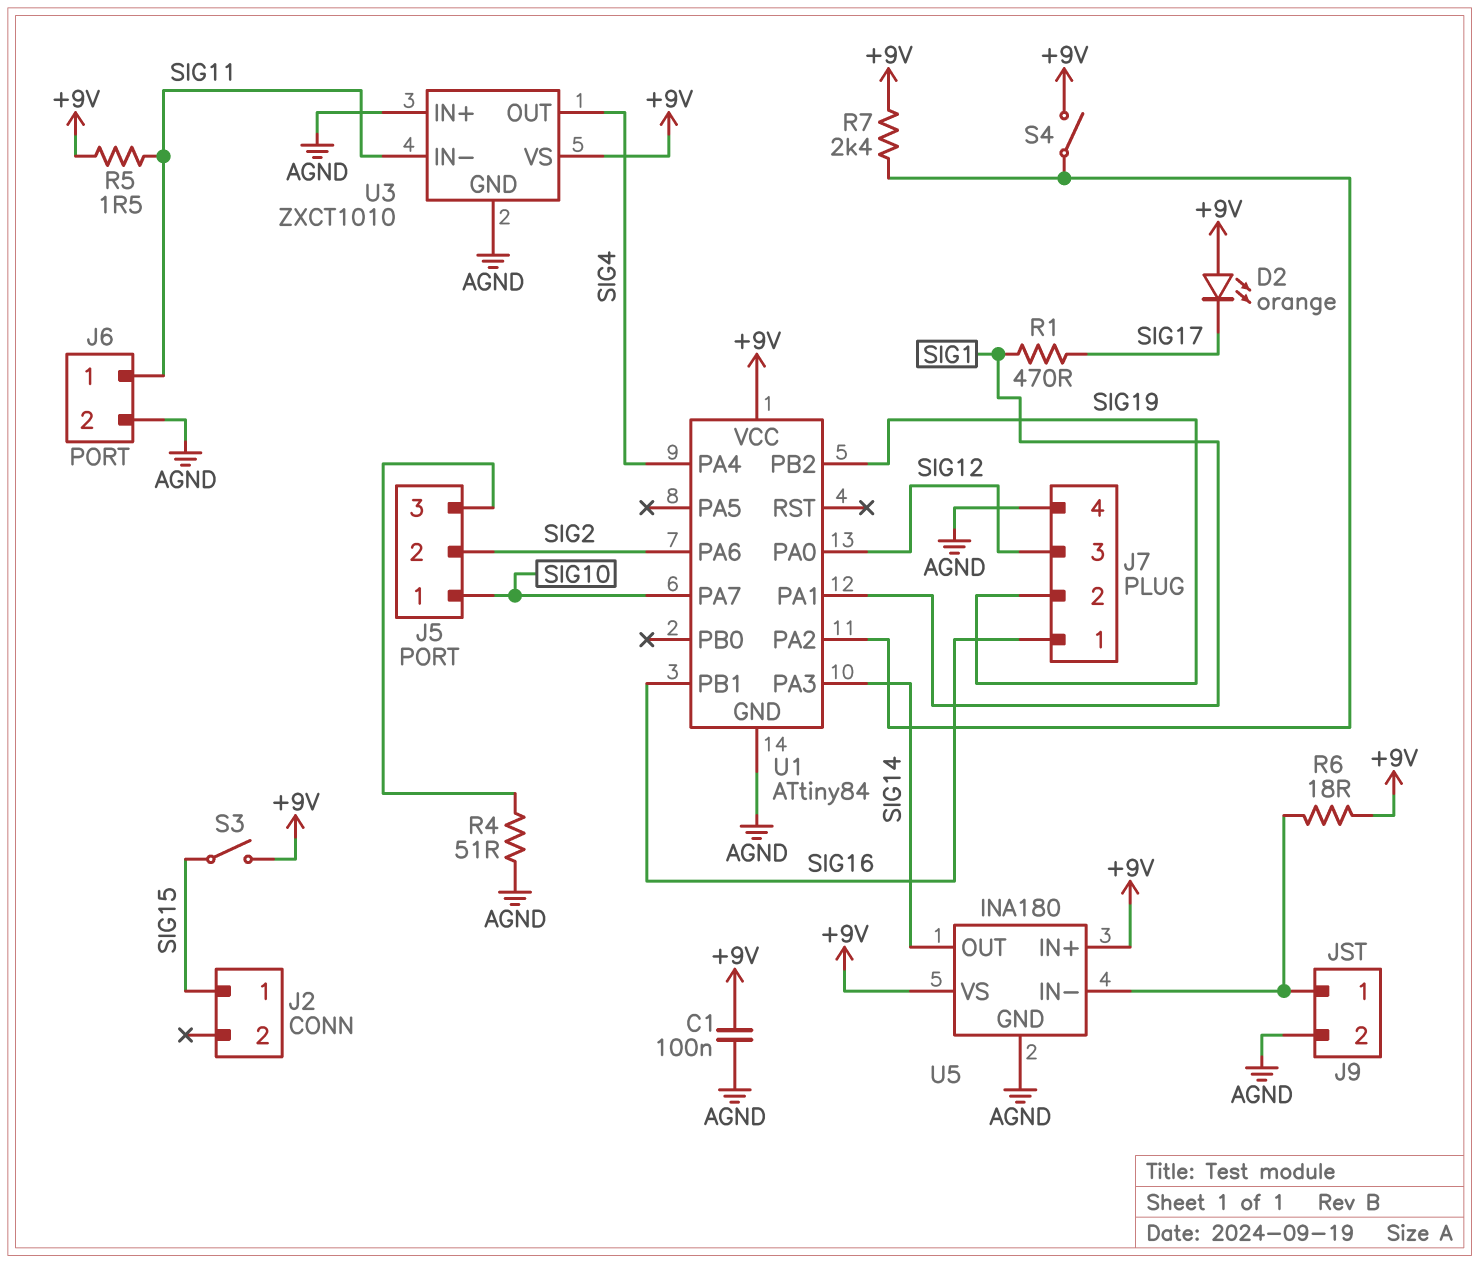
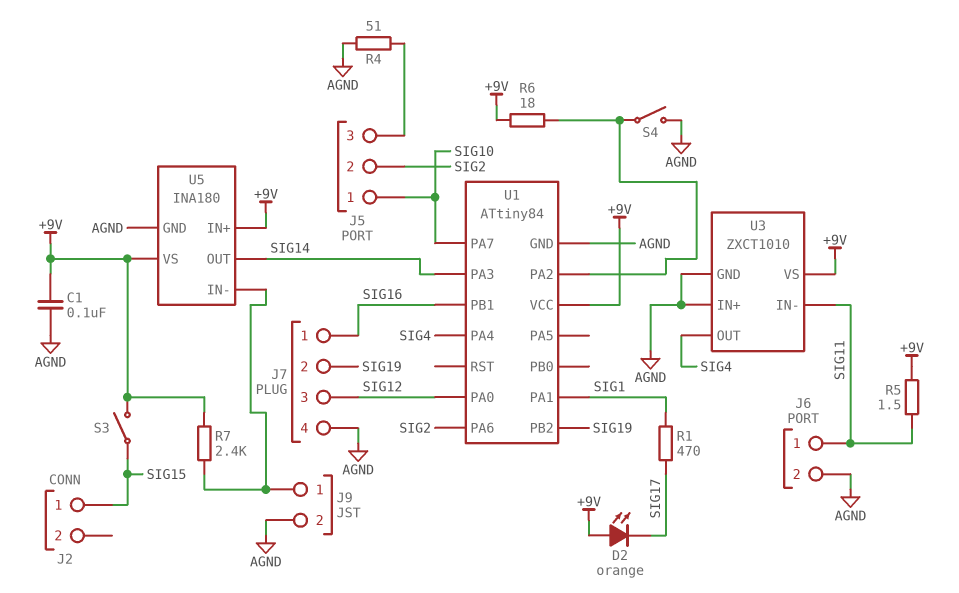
R6: 18 (+9V, J9/1) -> 18 (+9V, U1/PA2)
R7: 2.4k (+9V, U1/PA2) -> 2.4k (+9V, J9/1)
S4: switch (+9V, U1/PA2) -> switch (AGND, U1/PA2)

